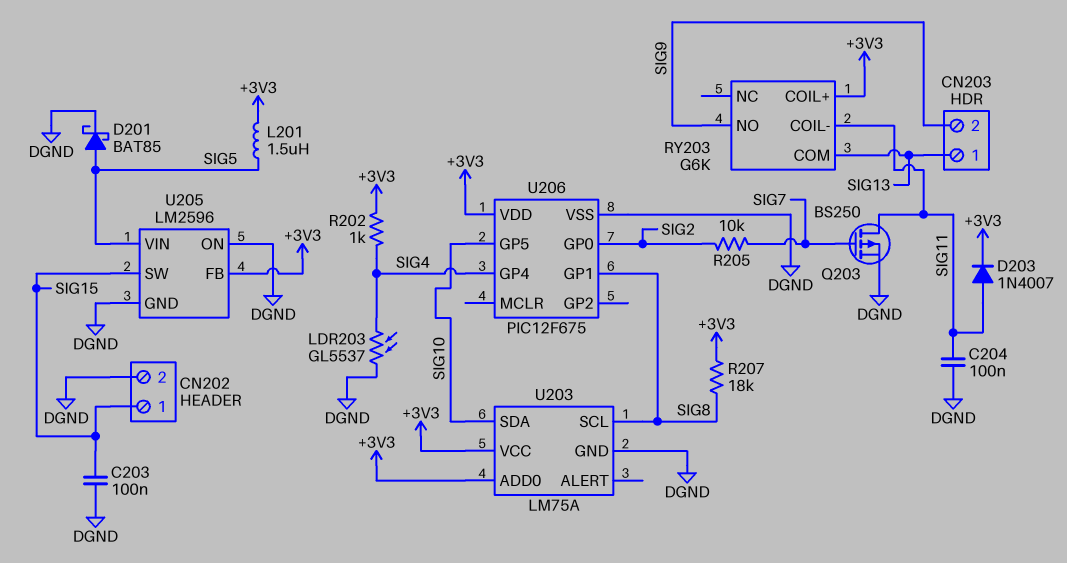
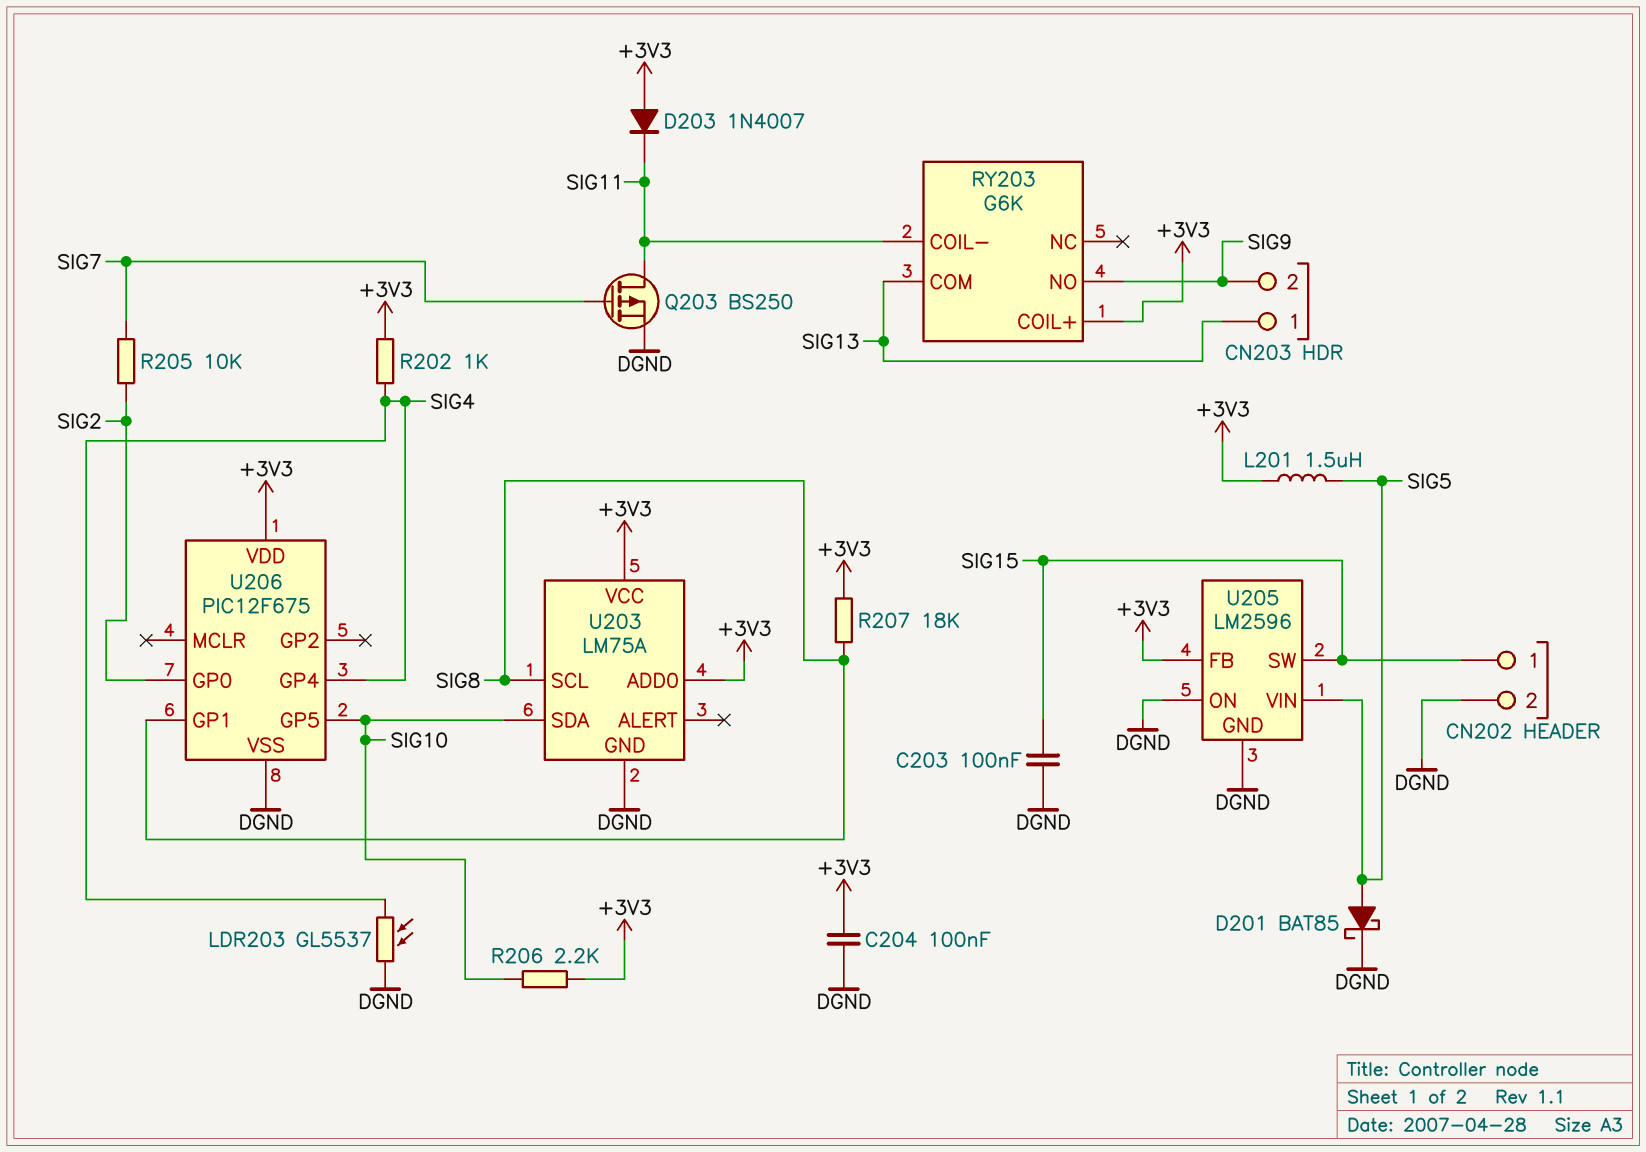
C204: 100nF (DGND, SIG11) -> 100nF (+3V3, DGND)
D203: diode 1N4007 (A SIG11, K +3V3) -> diode 1N4007 (A +3V3, K SIG11)
R206: none -> 2.2k (+3V3, SIG10)

